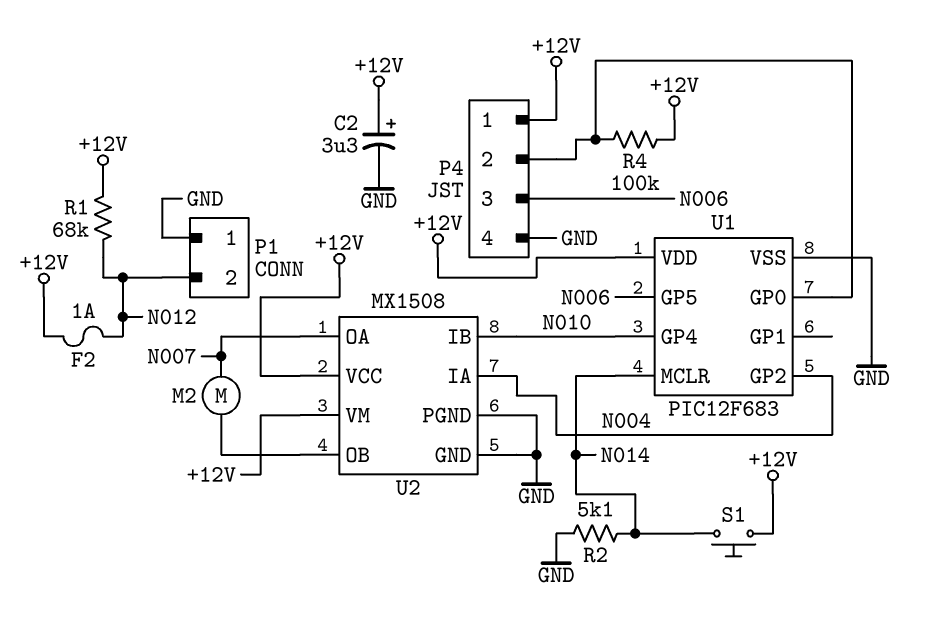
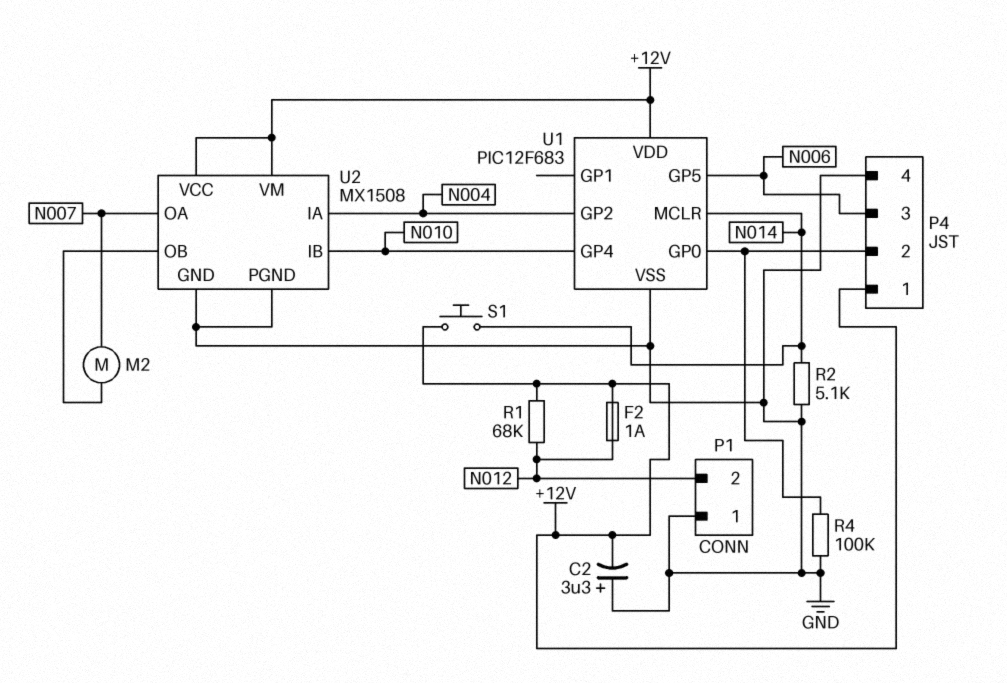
C2: 3.3uF (plus +12V, minus GND) -> 3.3uF (plus GND, minus +12V)
R4: 100k (+12V, P4/2) -> 100k (GND, P4/2)

